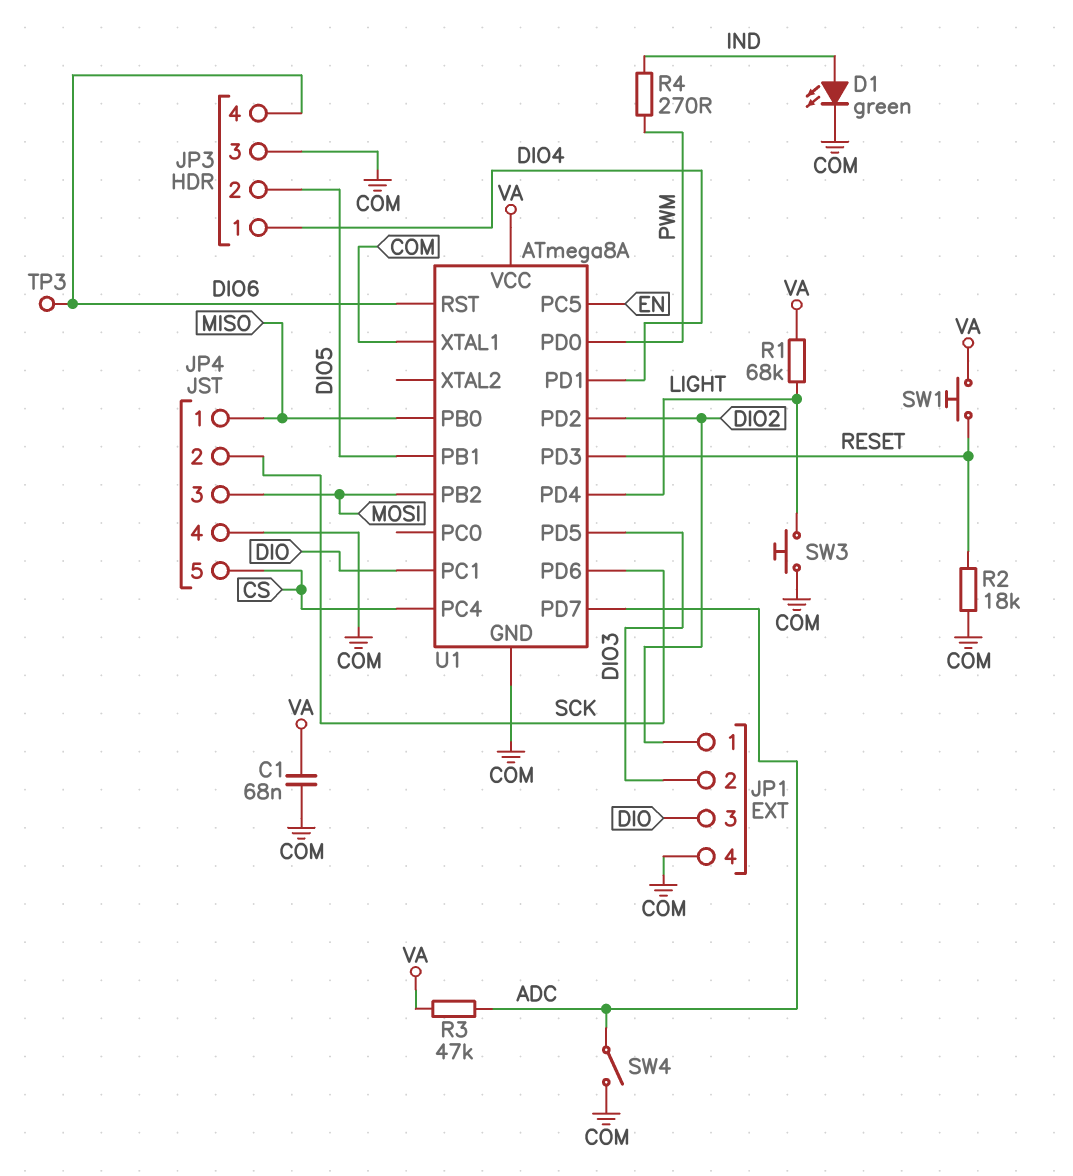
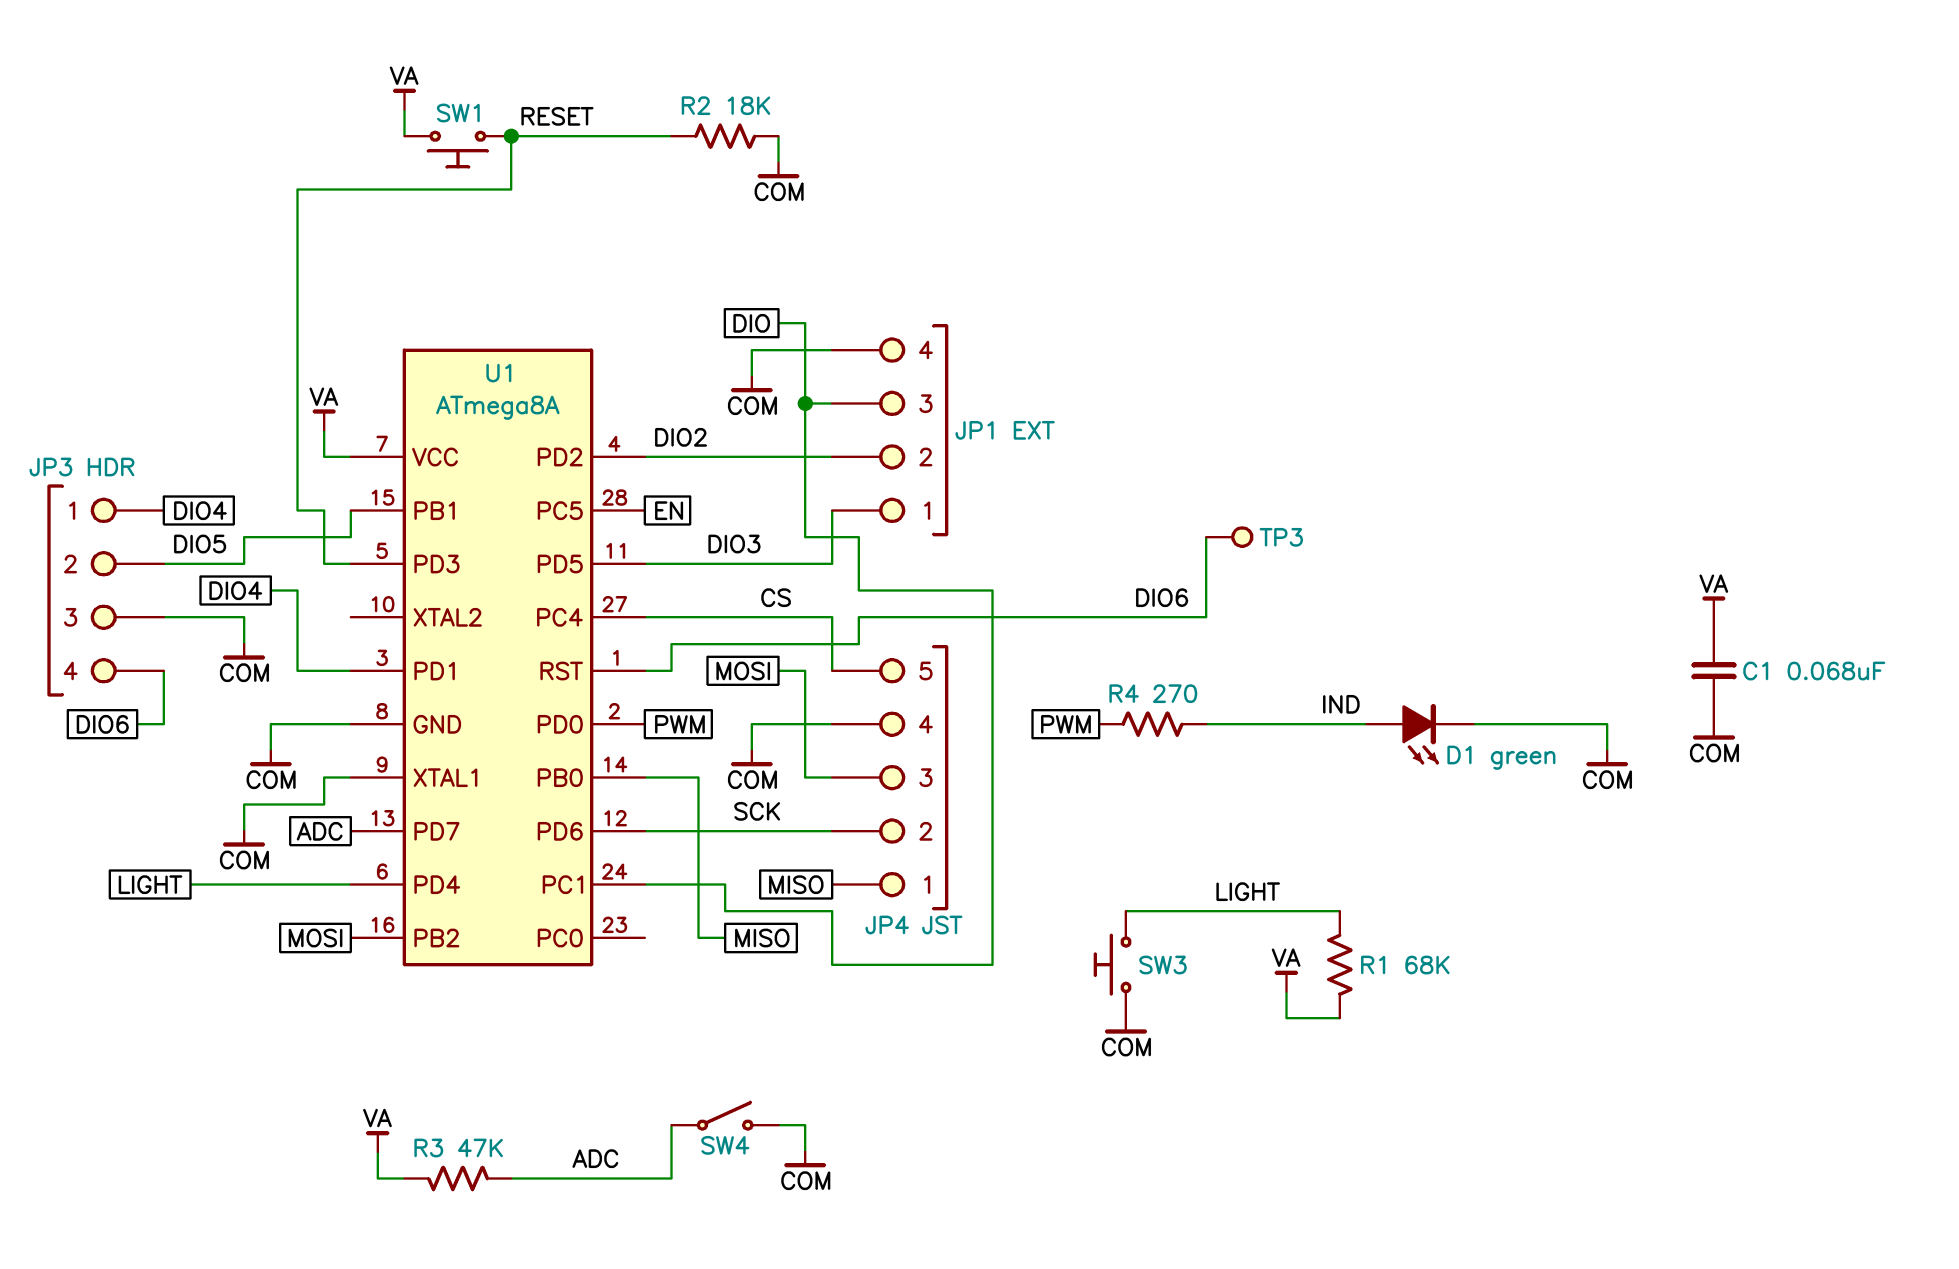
JP1 pin 1: DIO2 -> DIO3
JP1 pin 2: DIO3 -> DIO2

